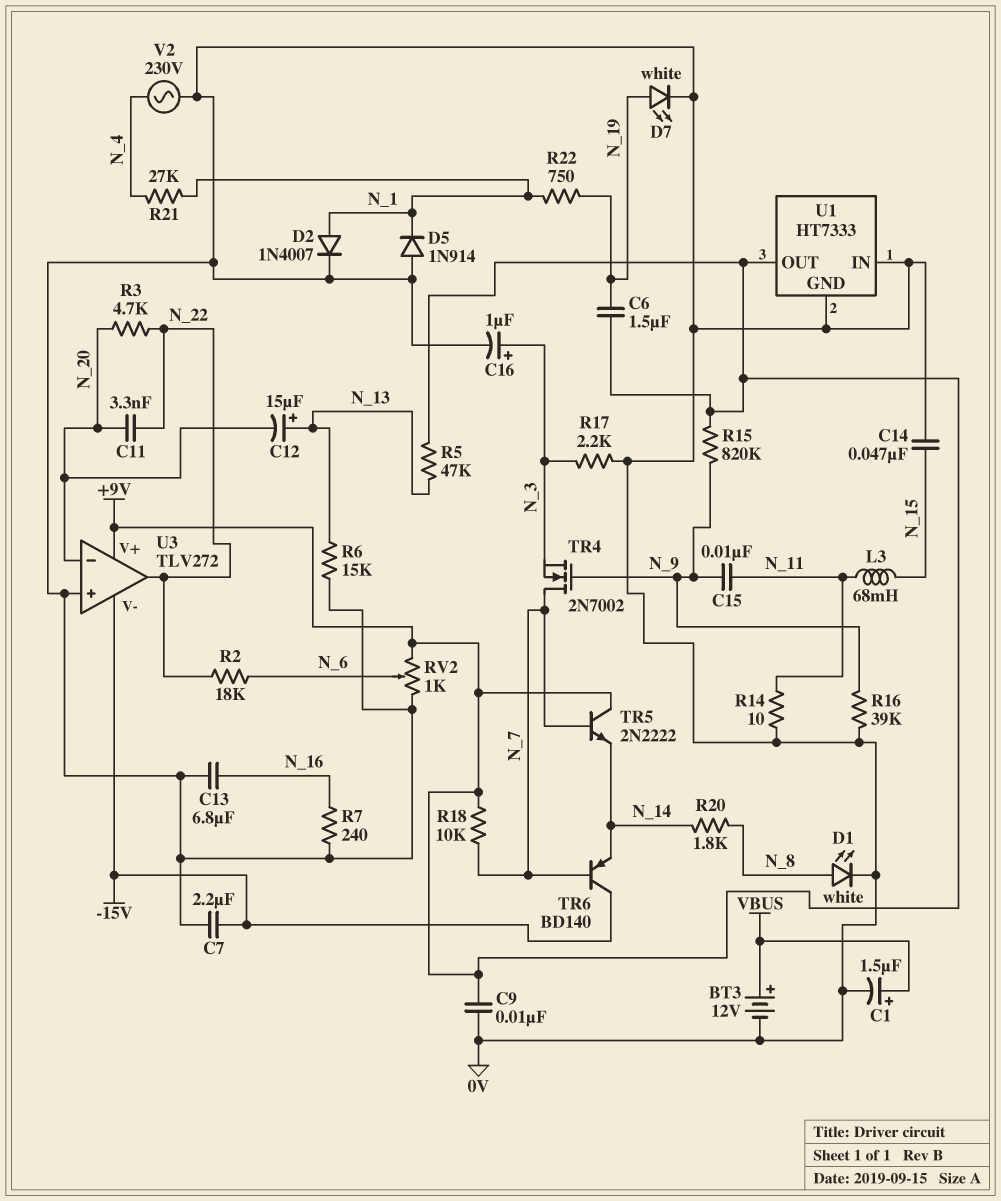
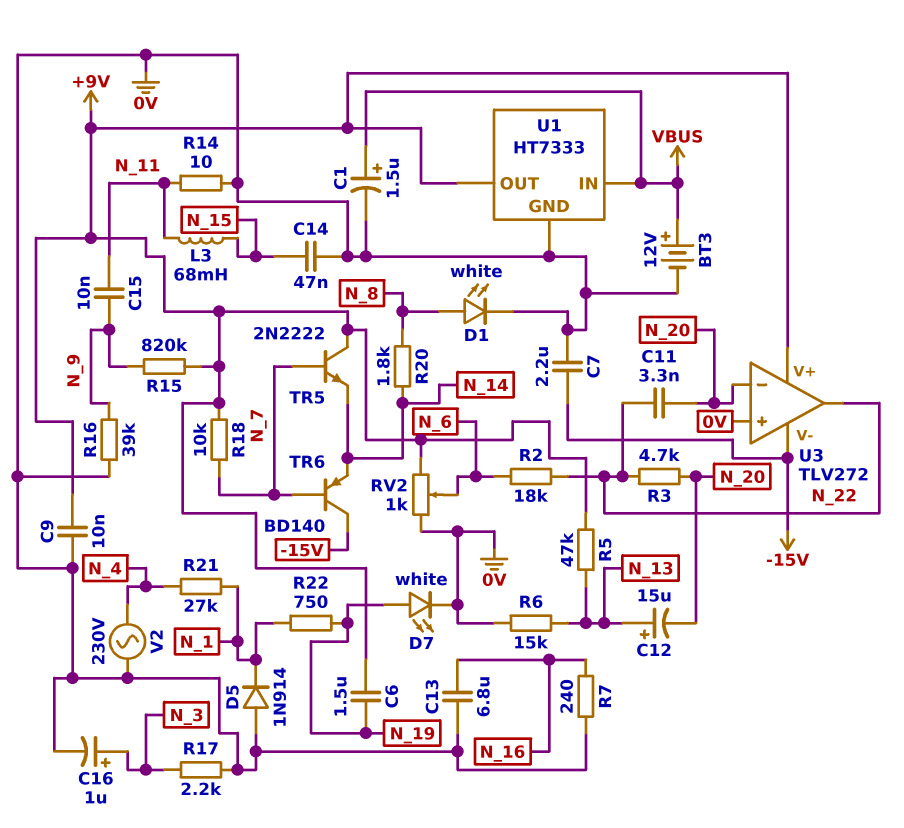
D2: diode 1N4007 (A N_1, K 0V) -> none
TR4: NMOS 2N7002 (G N_9, D N_7, S N_3) -> none
U1 pin IN: 0V -> VBUS

